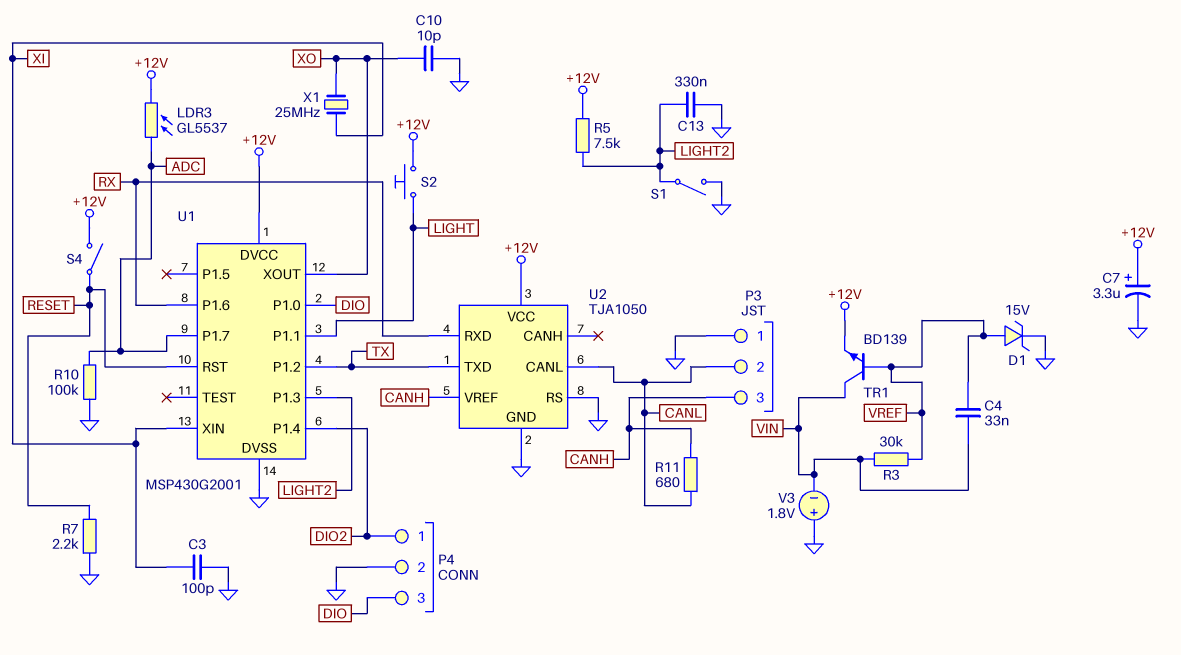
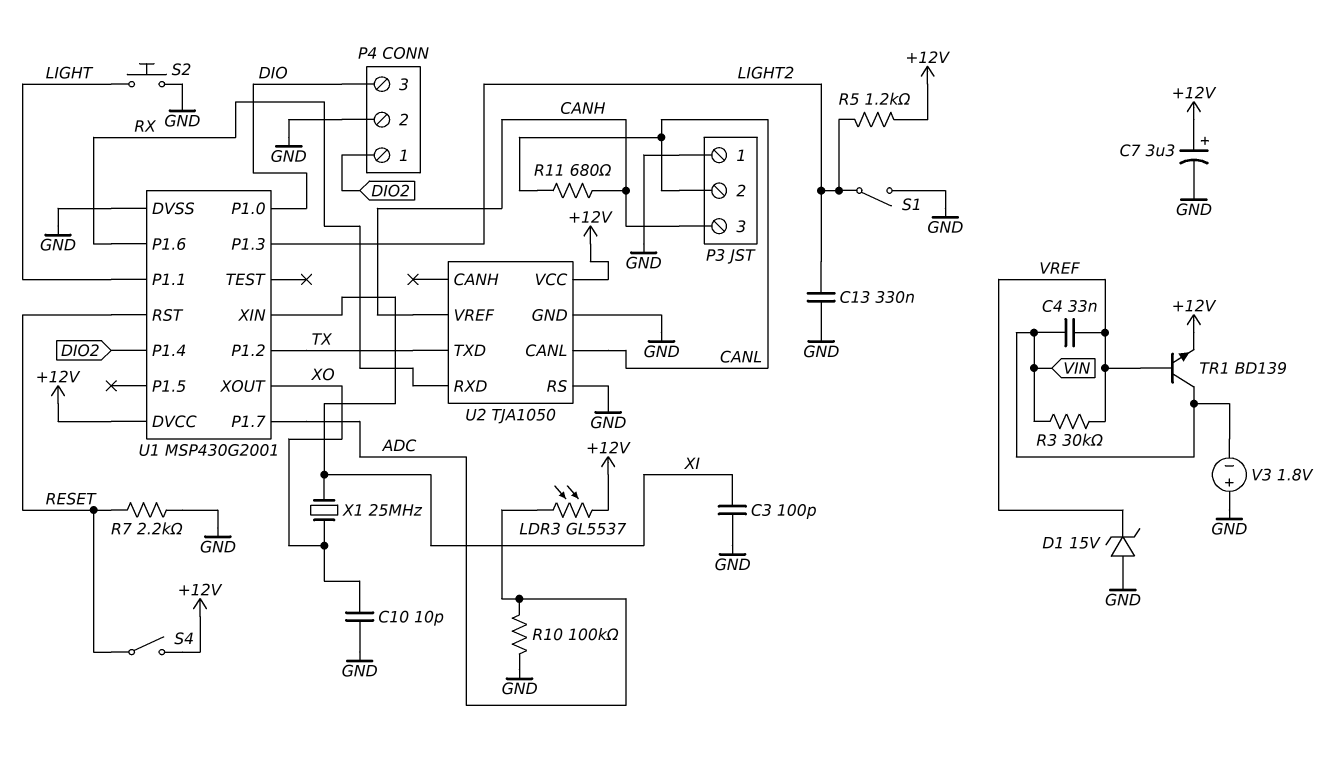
D1: zener 15V (A VREF, K GND) -> zener 15V (A GND, K VREF)
R5: 7.5k (+12V, LIGHT2) -> 1.2k (+12V, LIGHT2)
S2: button (+12V, LIGHT) -> button (GND, LIGHT)

